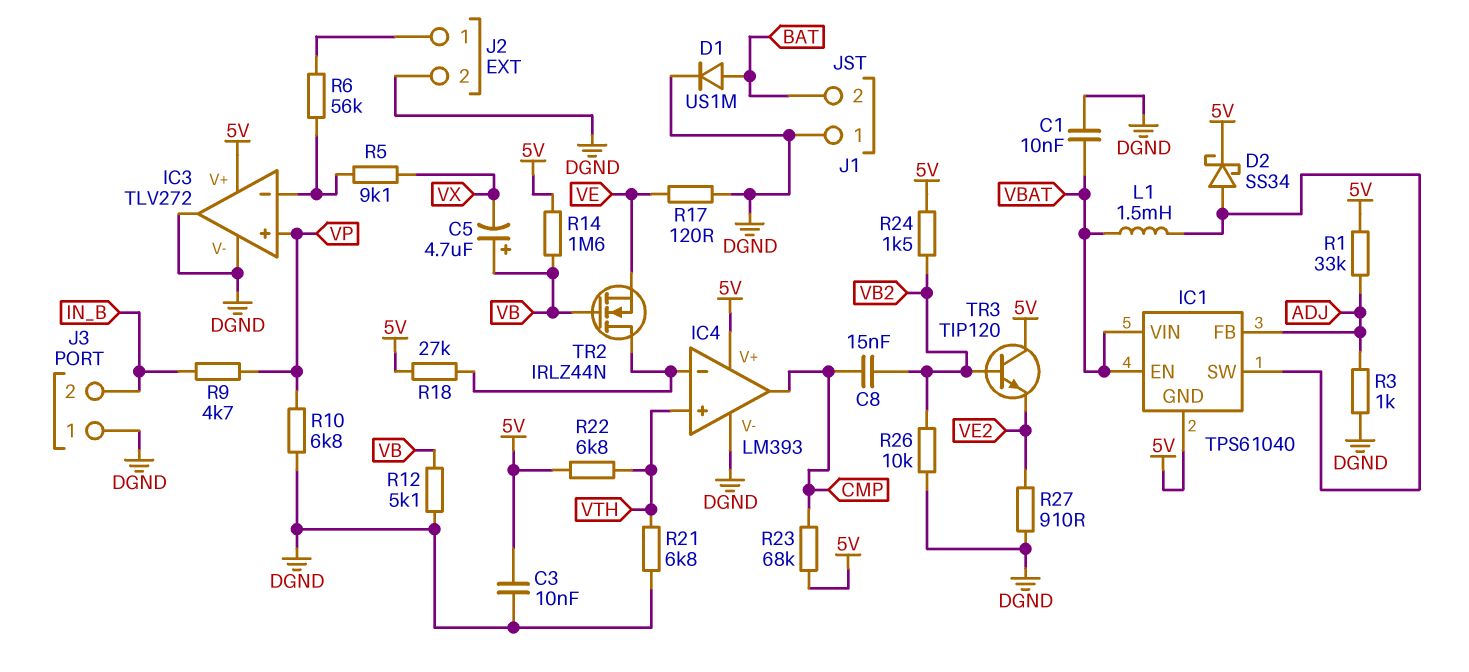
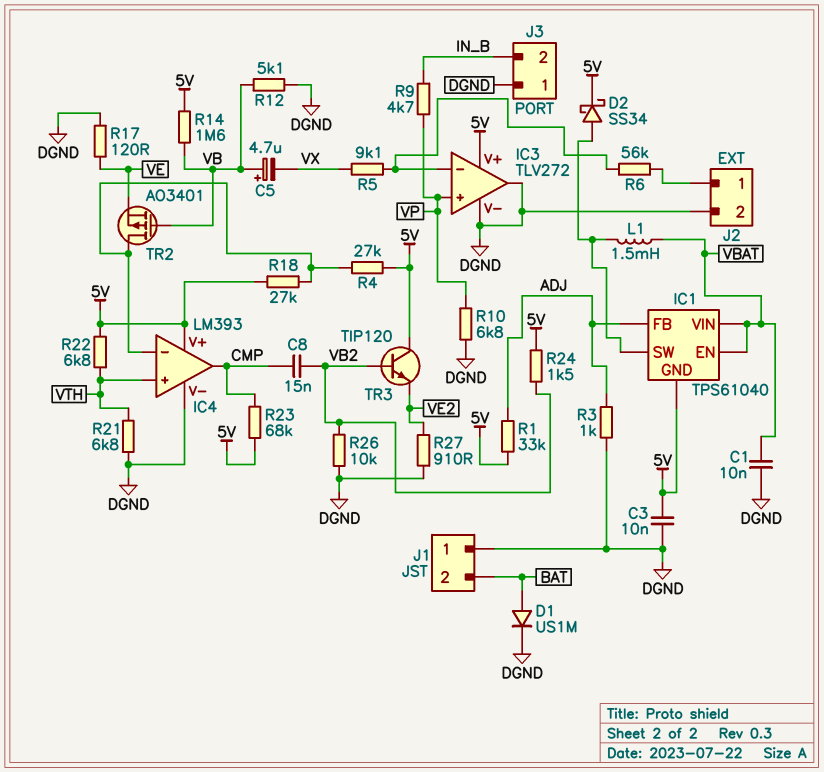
R4: none -> 27k (5V, IC4/in-)
TR2: NMOS IRLZ44N (G VB, D IC4/in-, S VE) -> PMOS AO3401 (G VB, D IC4/in-, S VE)

